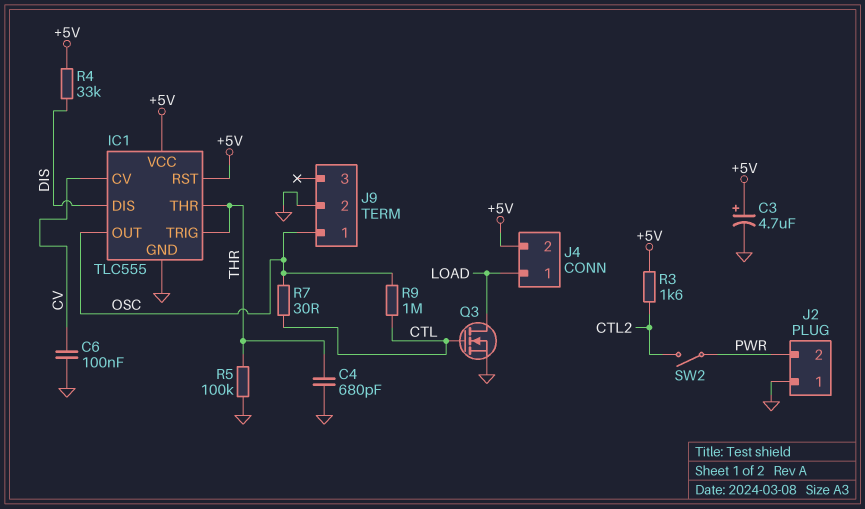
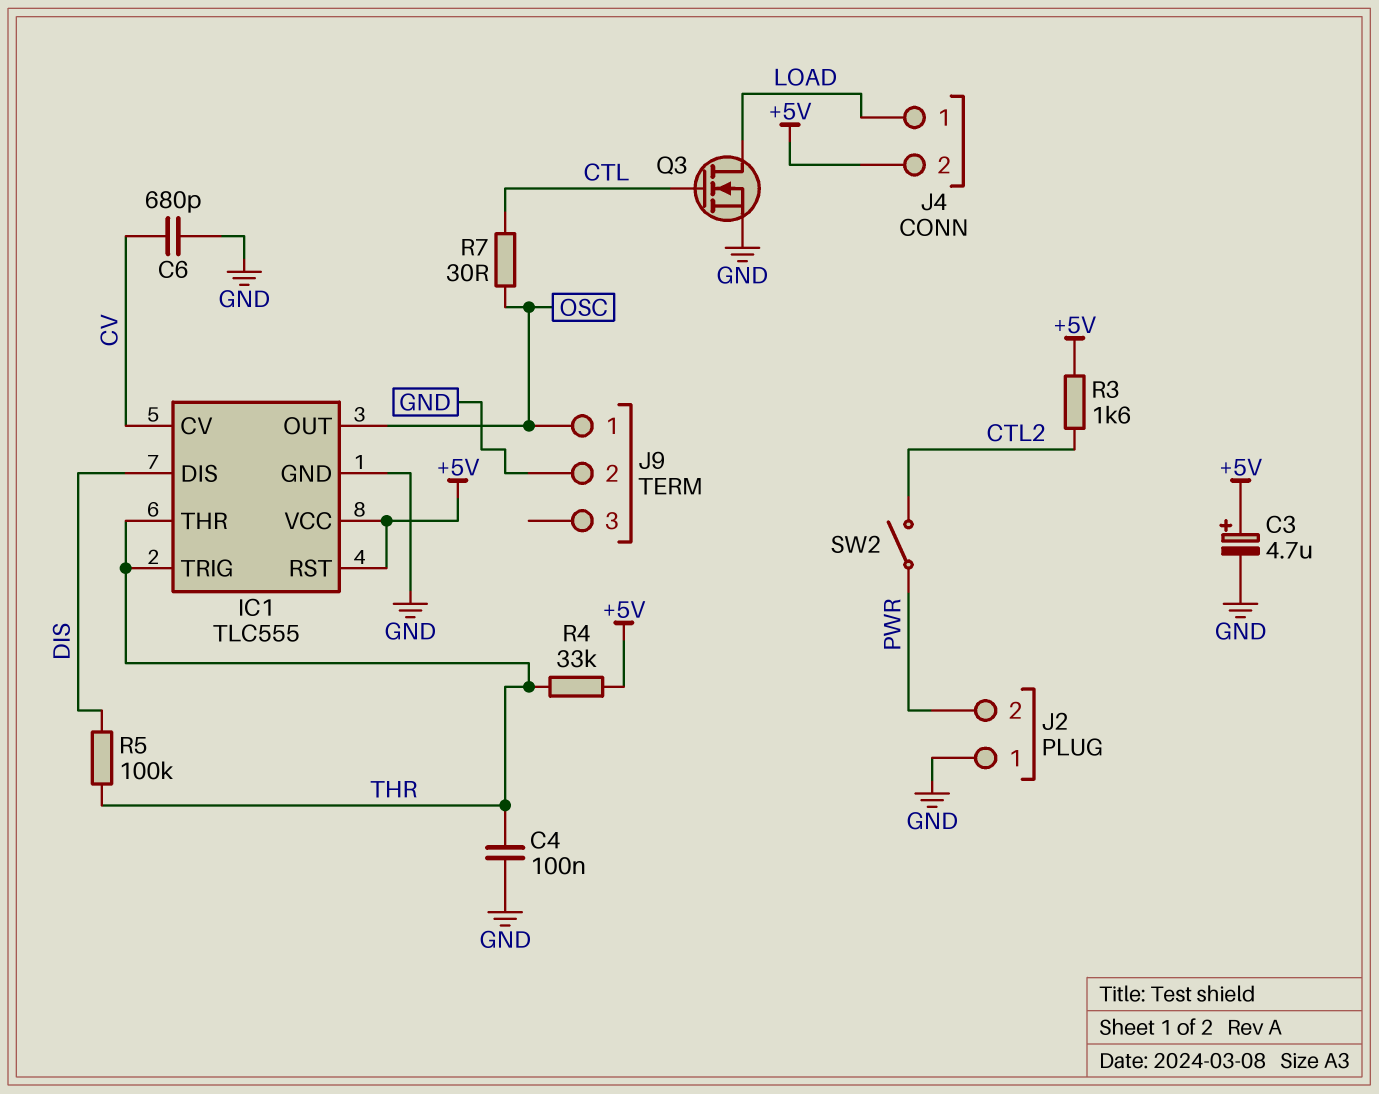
C4: 680pF (GND, THR) -> 100nF (GND, THR)
C6: 100nF (CV, GND) -> 680pF (CV, GND)
R4: 33k (+5V, DIS) -> 33k (+5V, THR)
R5: 100k (GND, THR) -> 100k (DIS, THR)
R9: 1M (CTL, OSC) -> none

